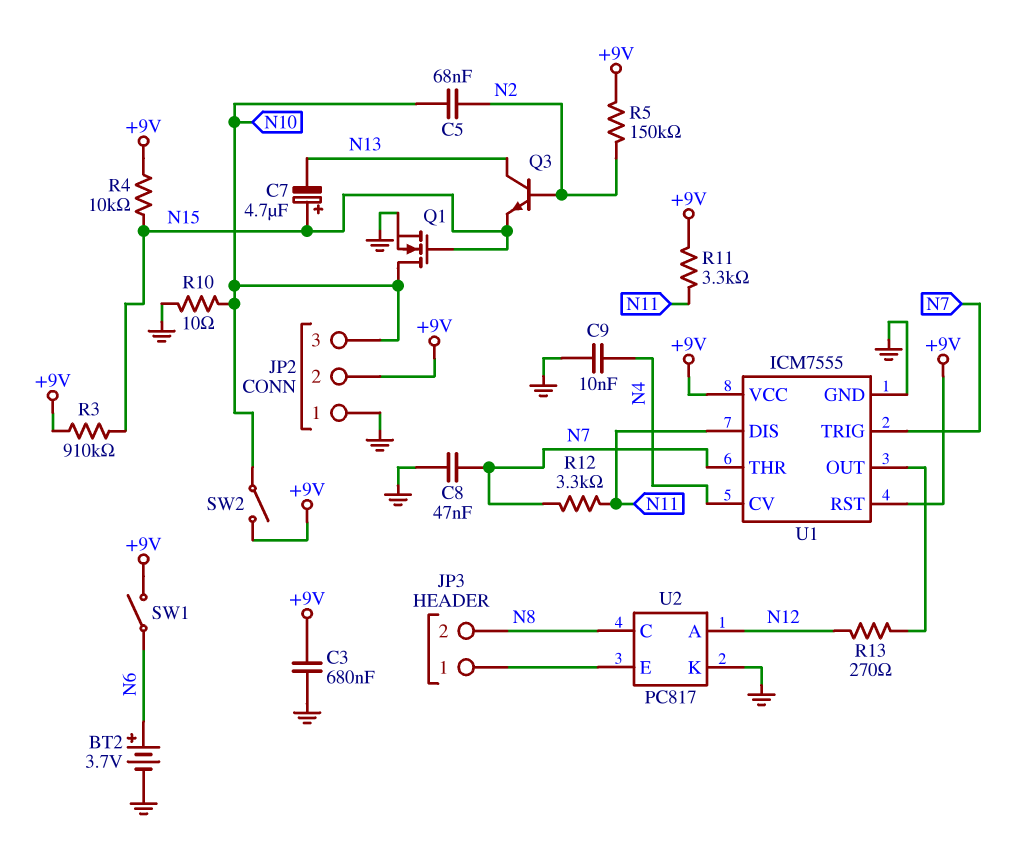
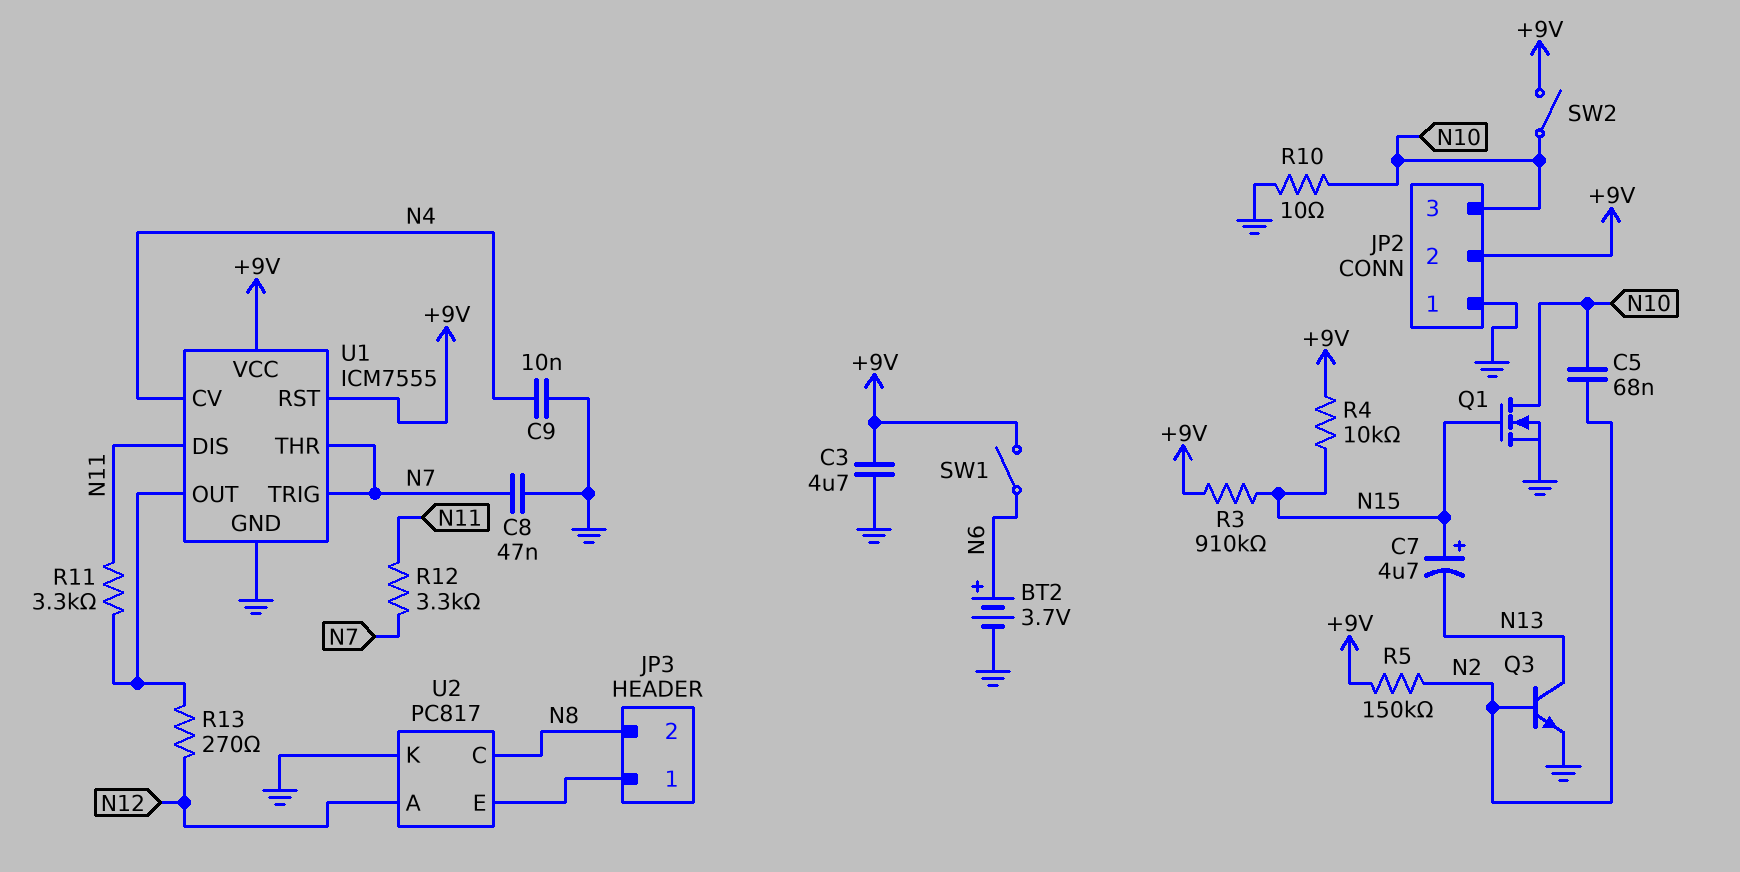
C3: 680nF (+9V, GND) -> 4.7uF (+9V, GND)
Q3: NPN (B N2, C N13, E N15) -> NPN (B N2, C N13, E GND)
R11: 3.3k (+9V, N11) -> 3.3k (N11, U1/OUT)

